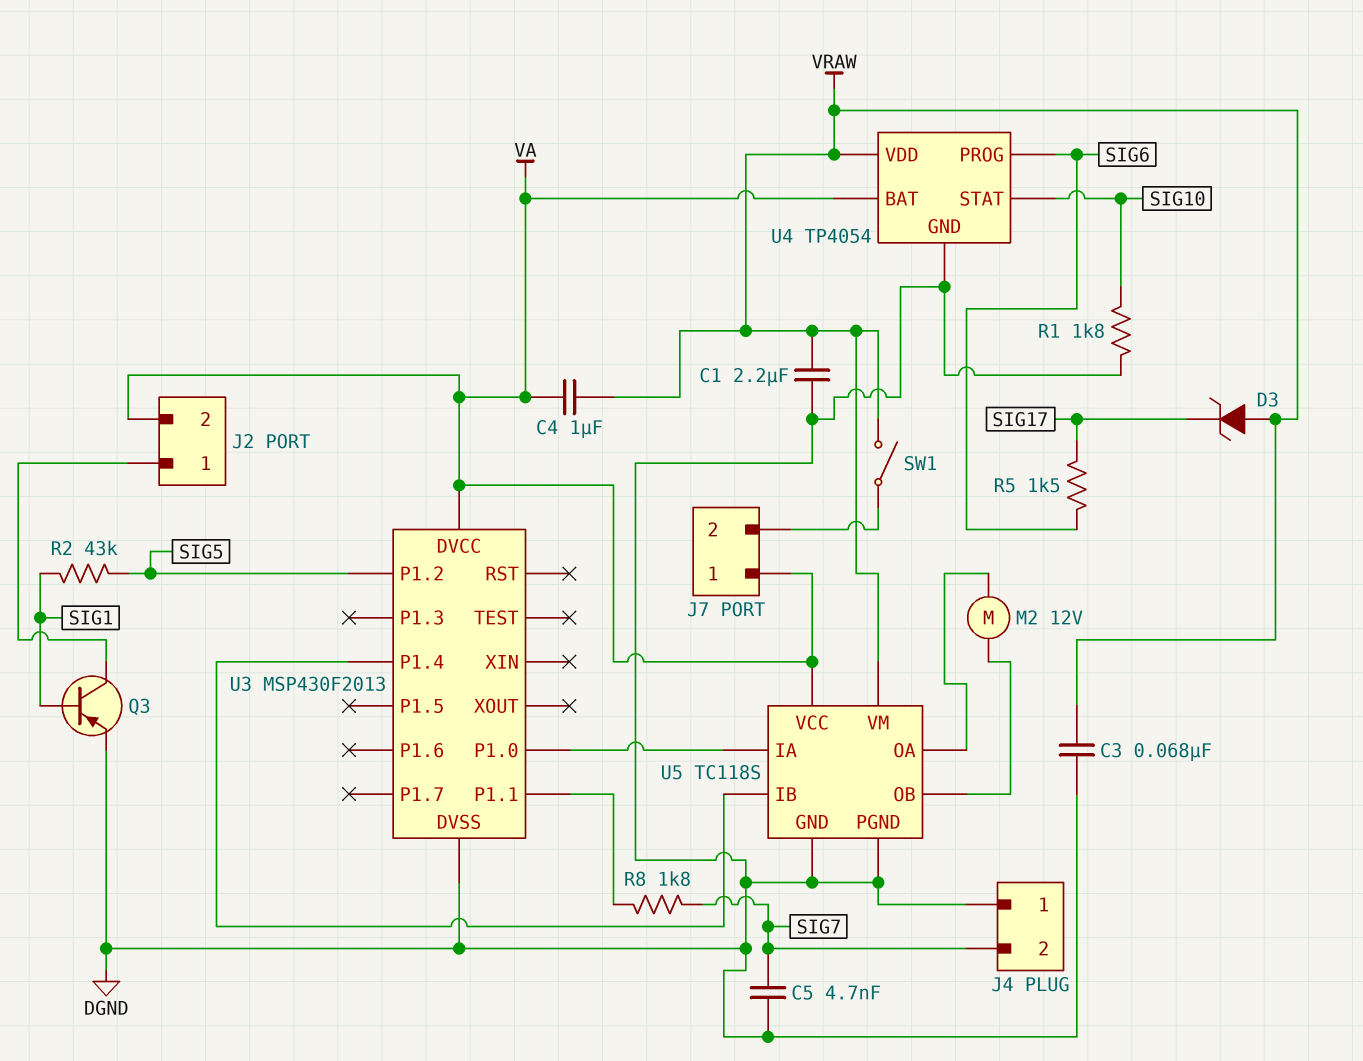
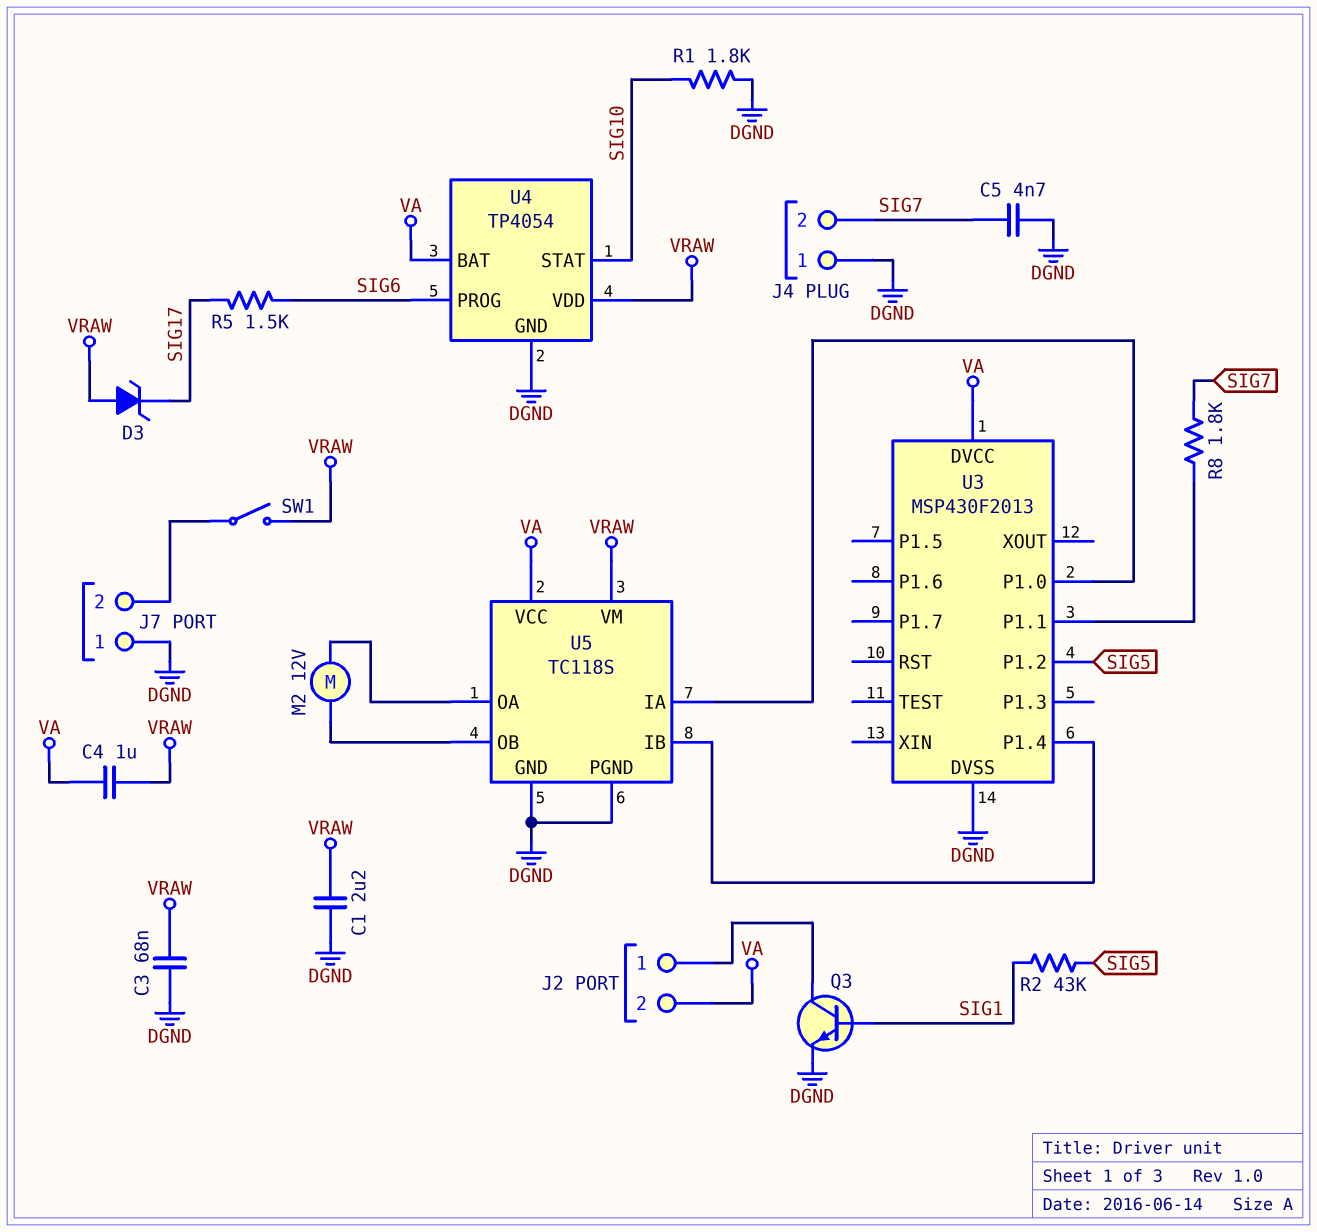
J7 pin 1: VA -> DGND
Q3: PNP (B SIG1, C J2/1, E DGND) -> NPN (B SIG1, C J2/1, E DGND)

